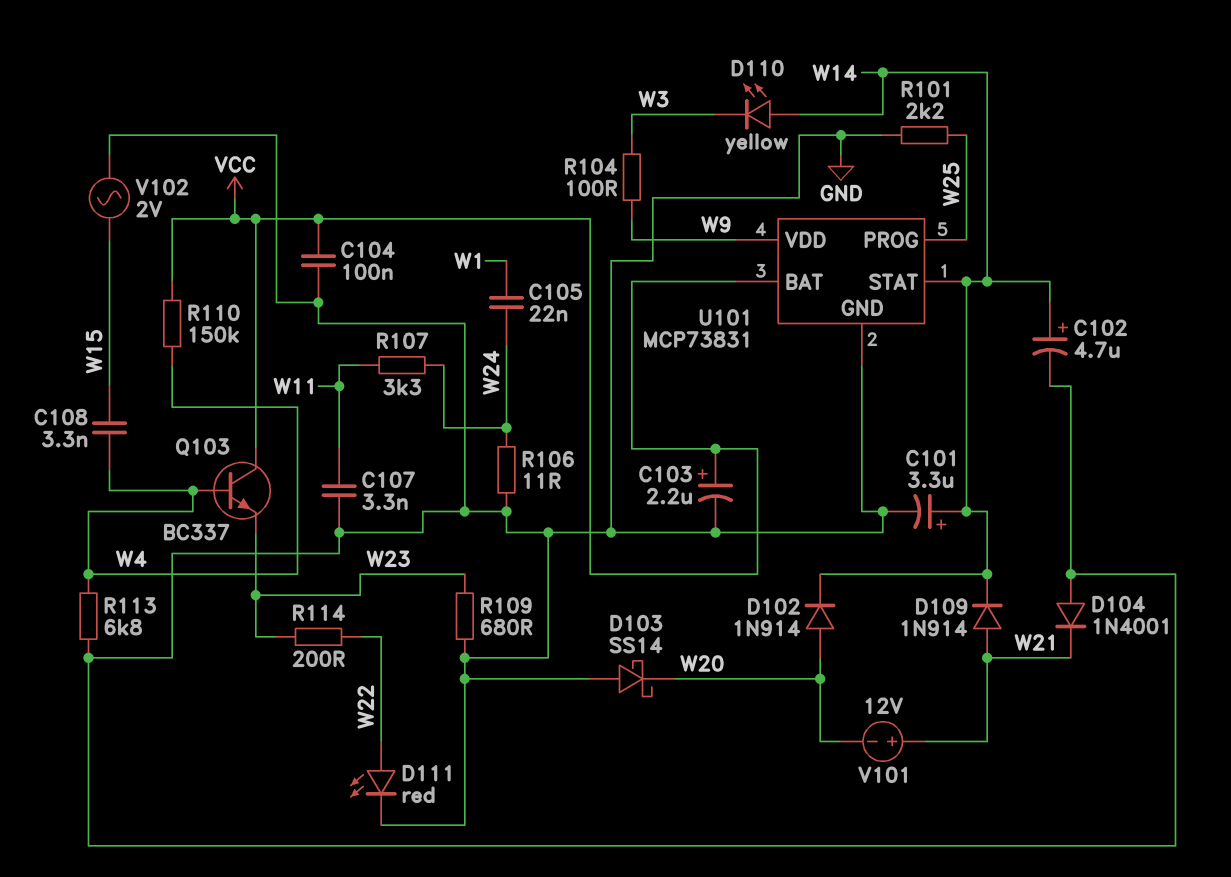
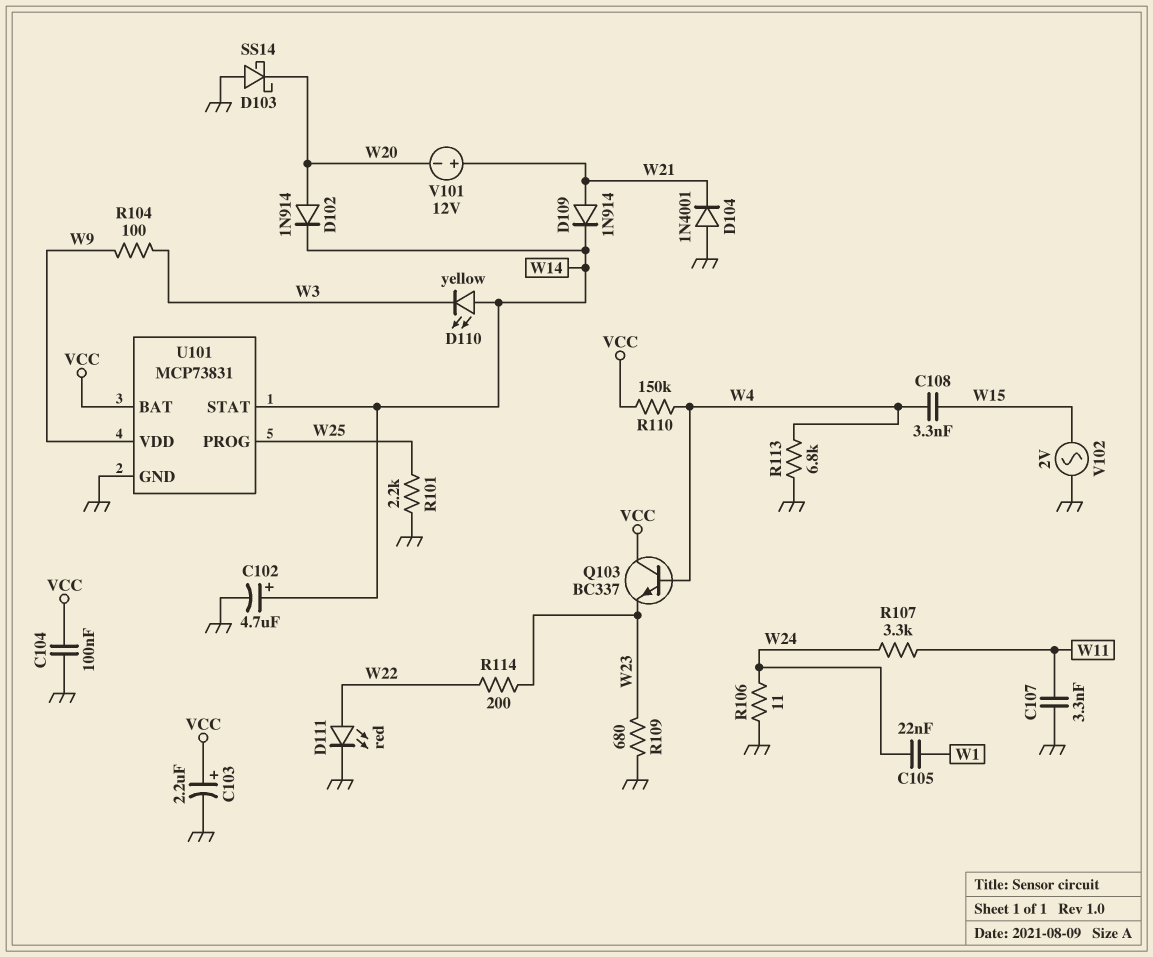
C101: 3.3uF (plus W14, minus GND) -> none

